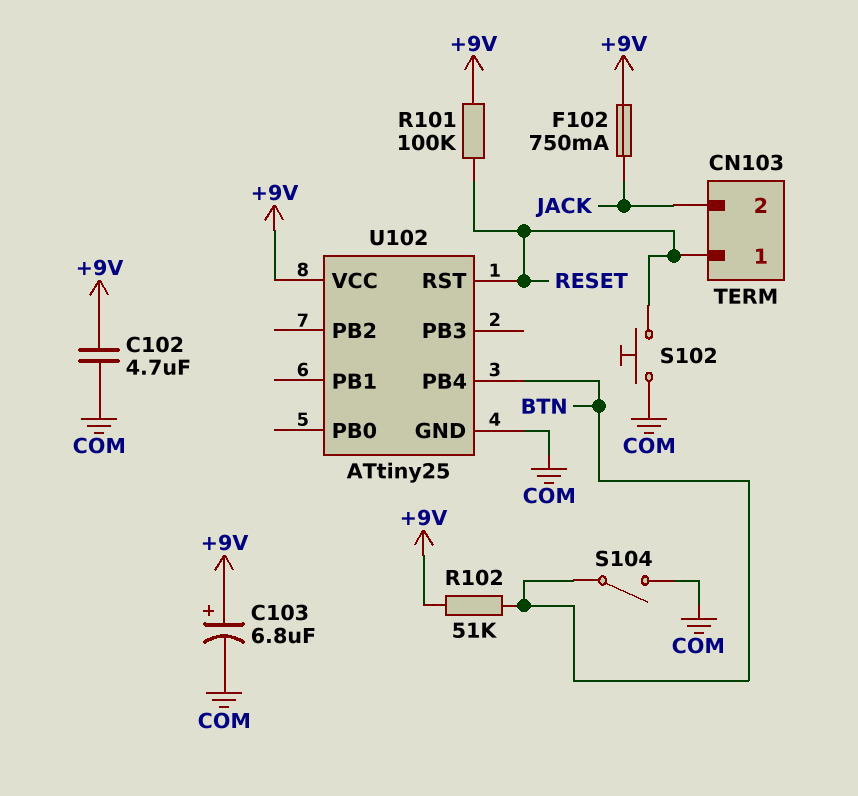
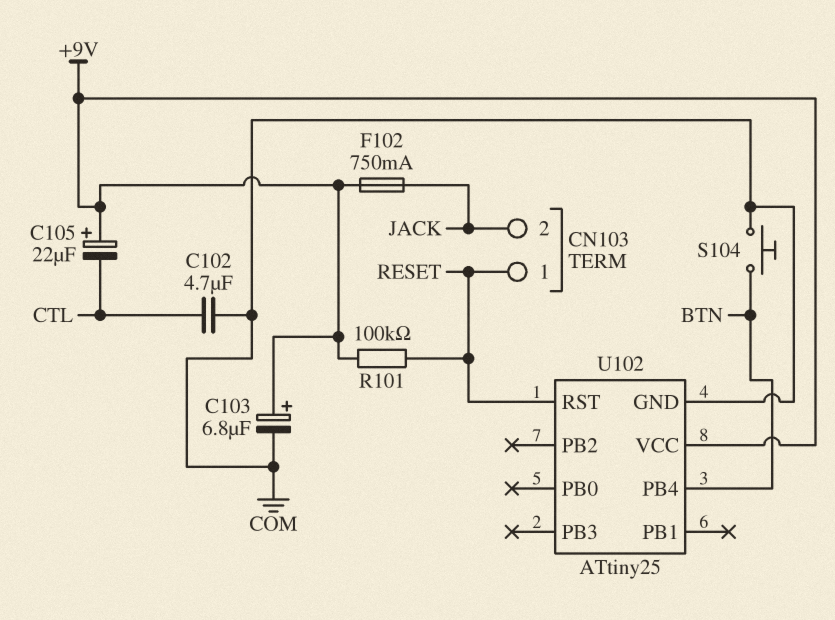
C102: 4.7uF (+9V, COM) -> 4.7uF (COM, CTL)
C105: none -> 22uF (plus +9V, minus CTL)
R102: 51k (+9V, BTN) -> none
S102: button (COM, RESET) -> none
S104: switch (BTN, COM) -> button (BTN, COM)

